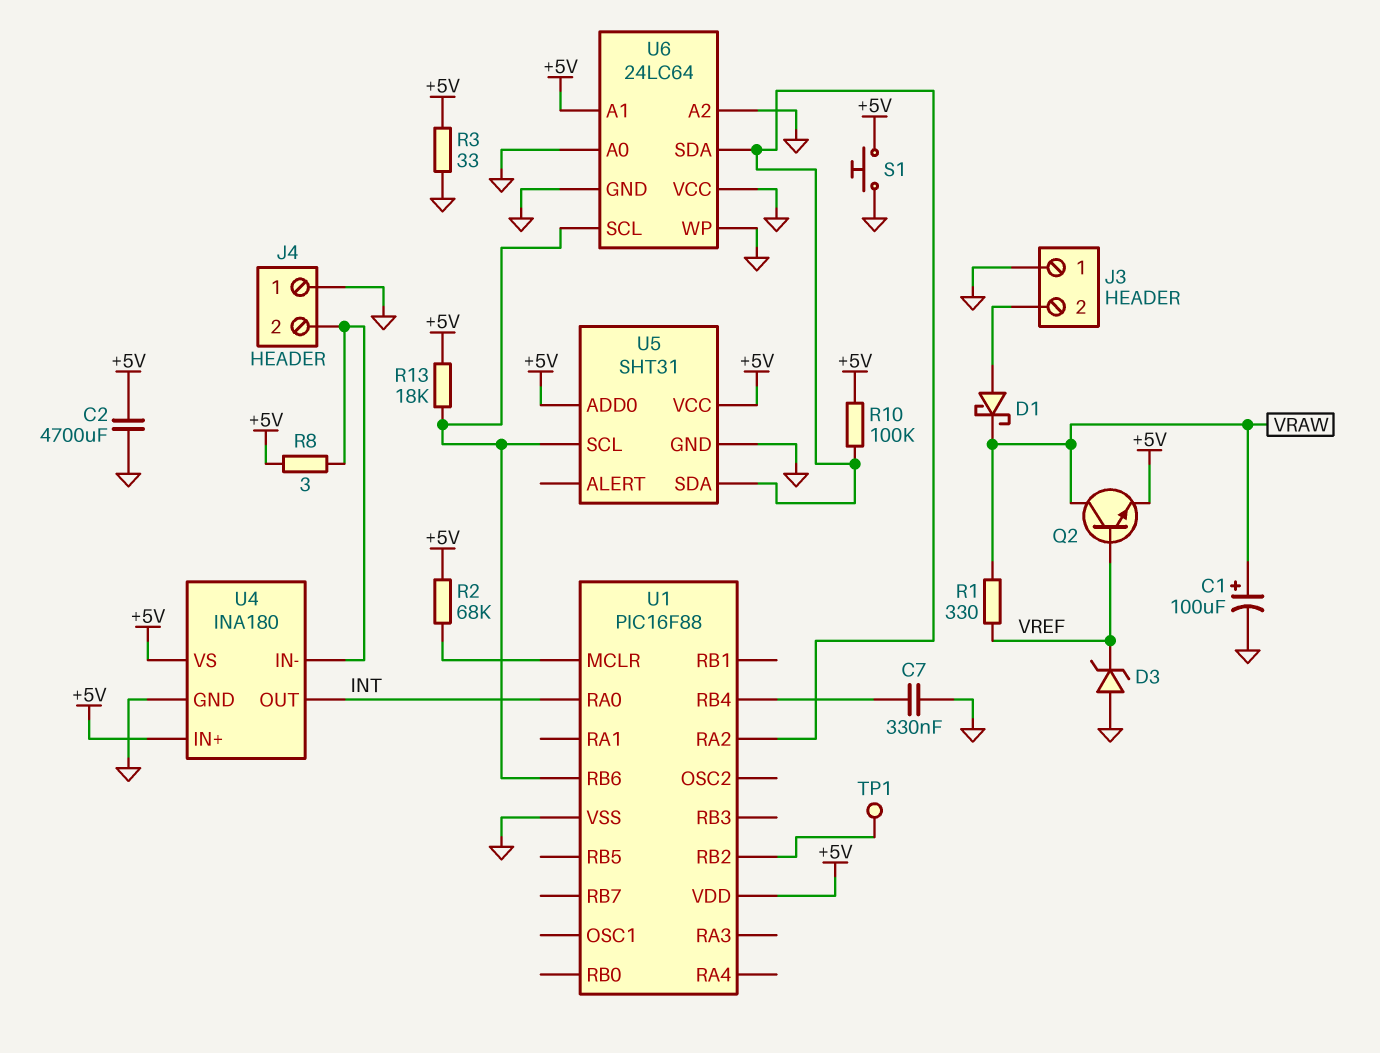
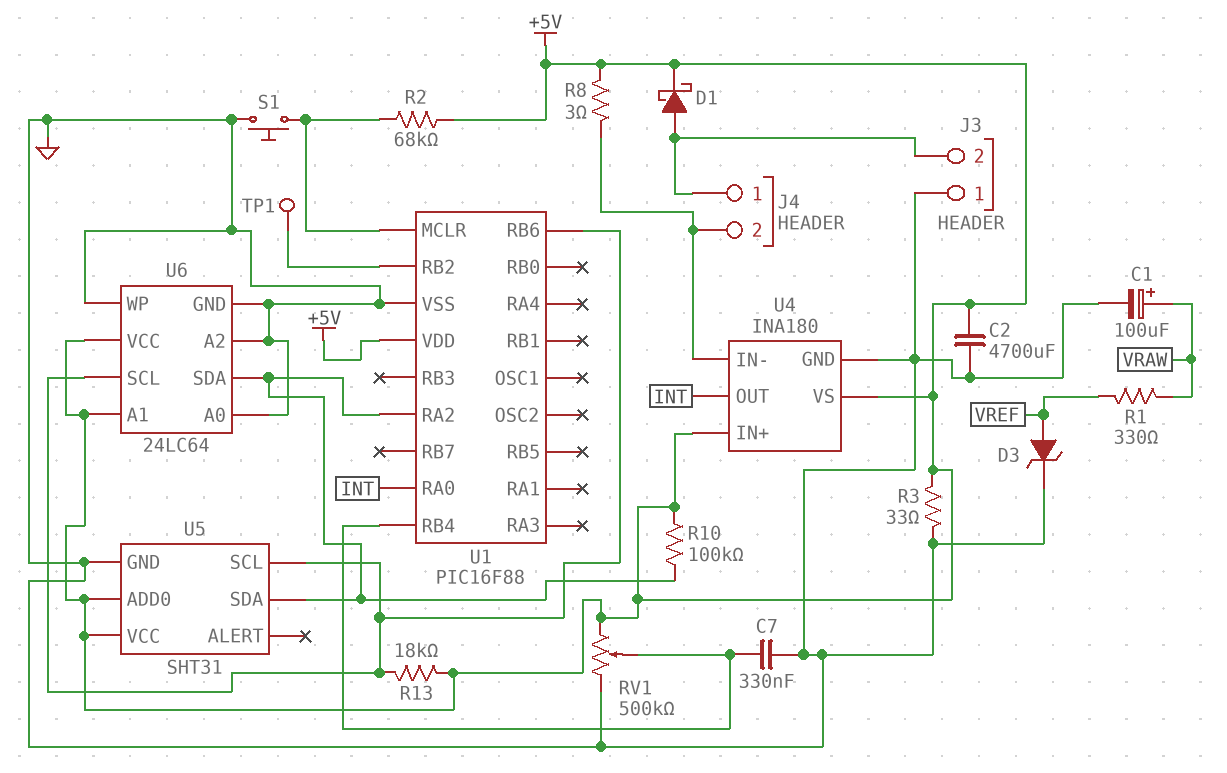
D1: schottky (A J3/2, K VRAW) -> schottky (A J3/2, K +5V)
D3: zener (A GND, K VREF) -> zener (A VREF, K GND)
J4 pin 1: GND -> J3/2
Q2: NPN (B VREF, C VRAW, E +5V) -> none
RV1: none -> 500k (+5V, GND, wiper U1/RB4)
S1: button (+5V, GND) -> button (GND, U1/MCLR)
U6 pin VCC: GND -> +5V

